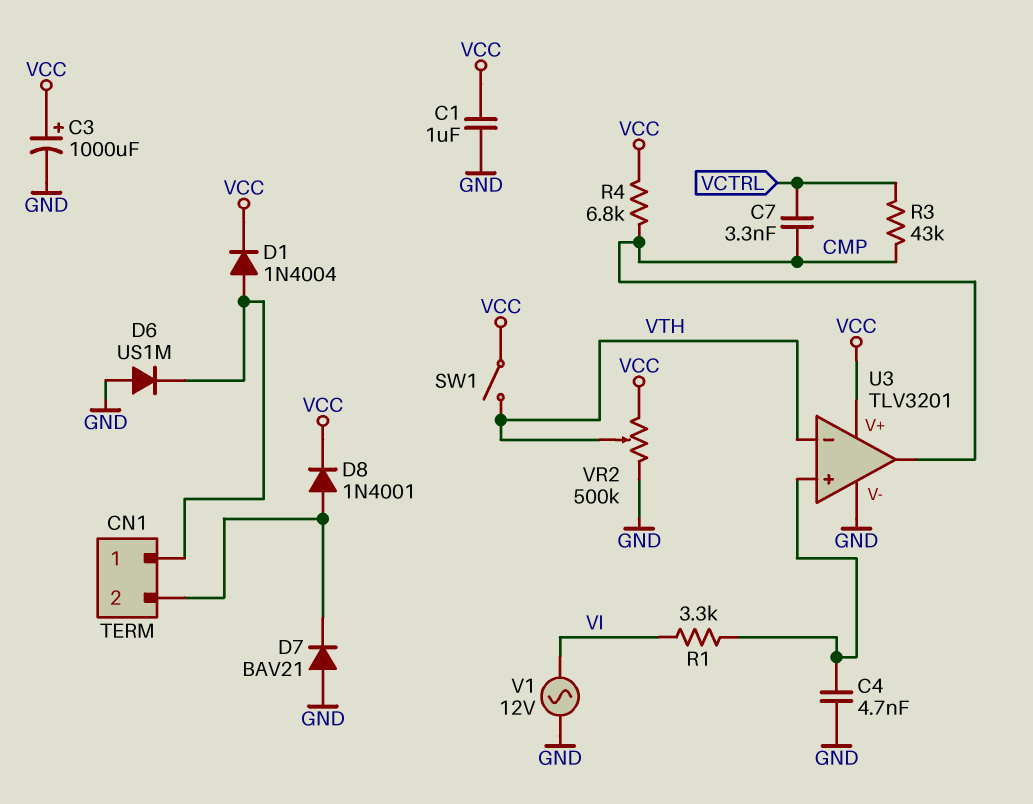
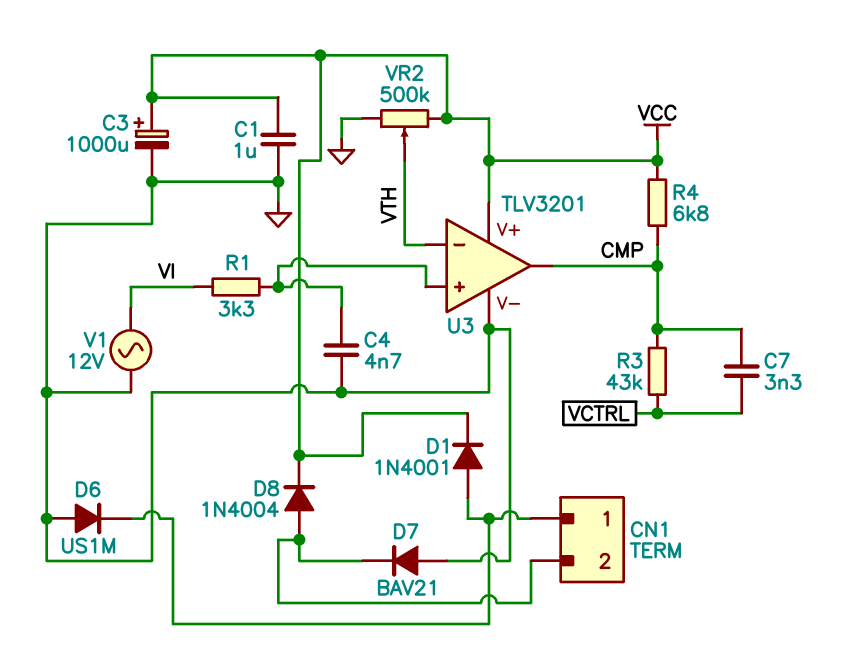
D1: diode 1N4004 (A CN1/1, K VCC) -> diode 1N4001 (A CN1/1, K VCC)
D8: diode 1N4001 (A CN1/2, K VCC) -> diode 1N4004 (A CN1/2, K VCC)
SW1: switch (VCC, VTH) -> none

